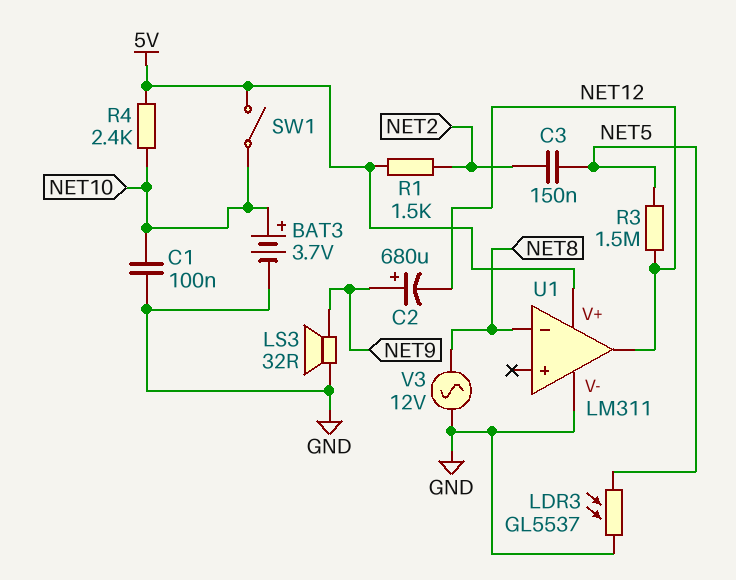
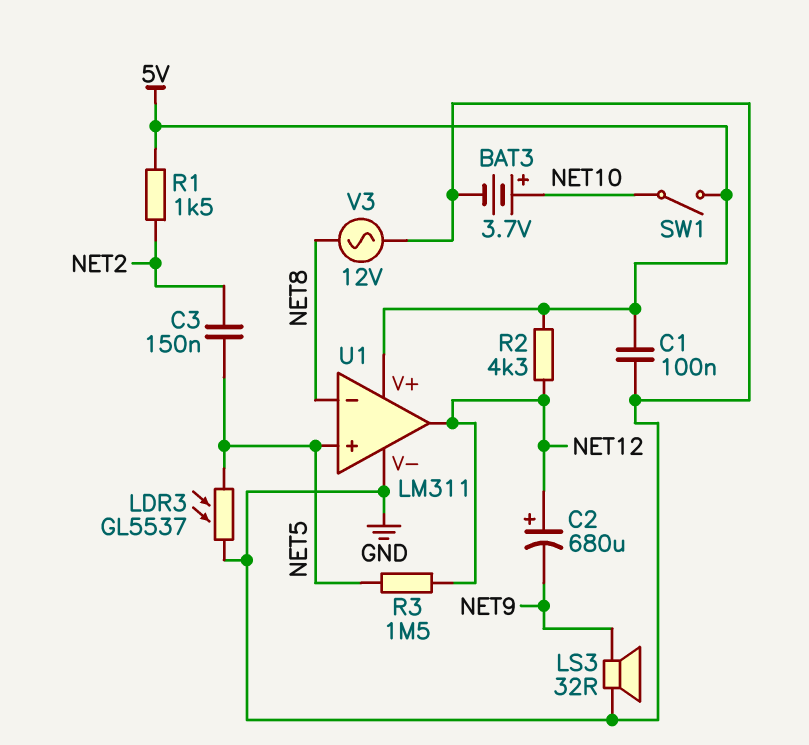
C1: 100nF (GND, NET10) -> 100nF (5V, GND)
C2: 680uF (plus NET9, minus NET12) -> 680uF (plus NET12, minus NET9)
R2: none -> 4.3k (5V, NET12)
R4: 2.4k (5V, NET10) -> none
U1 pin in+: none -> NET5

